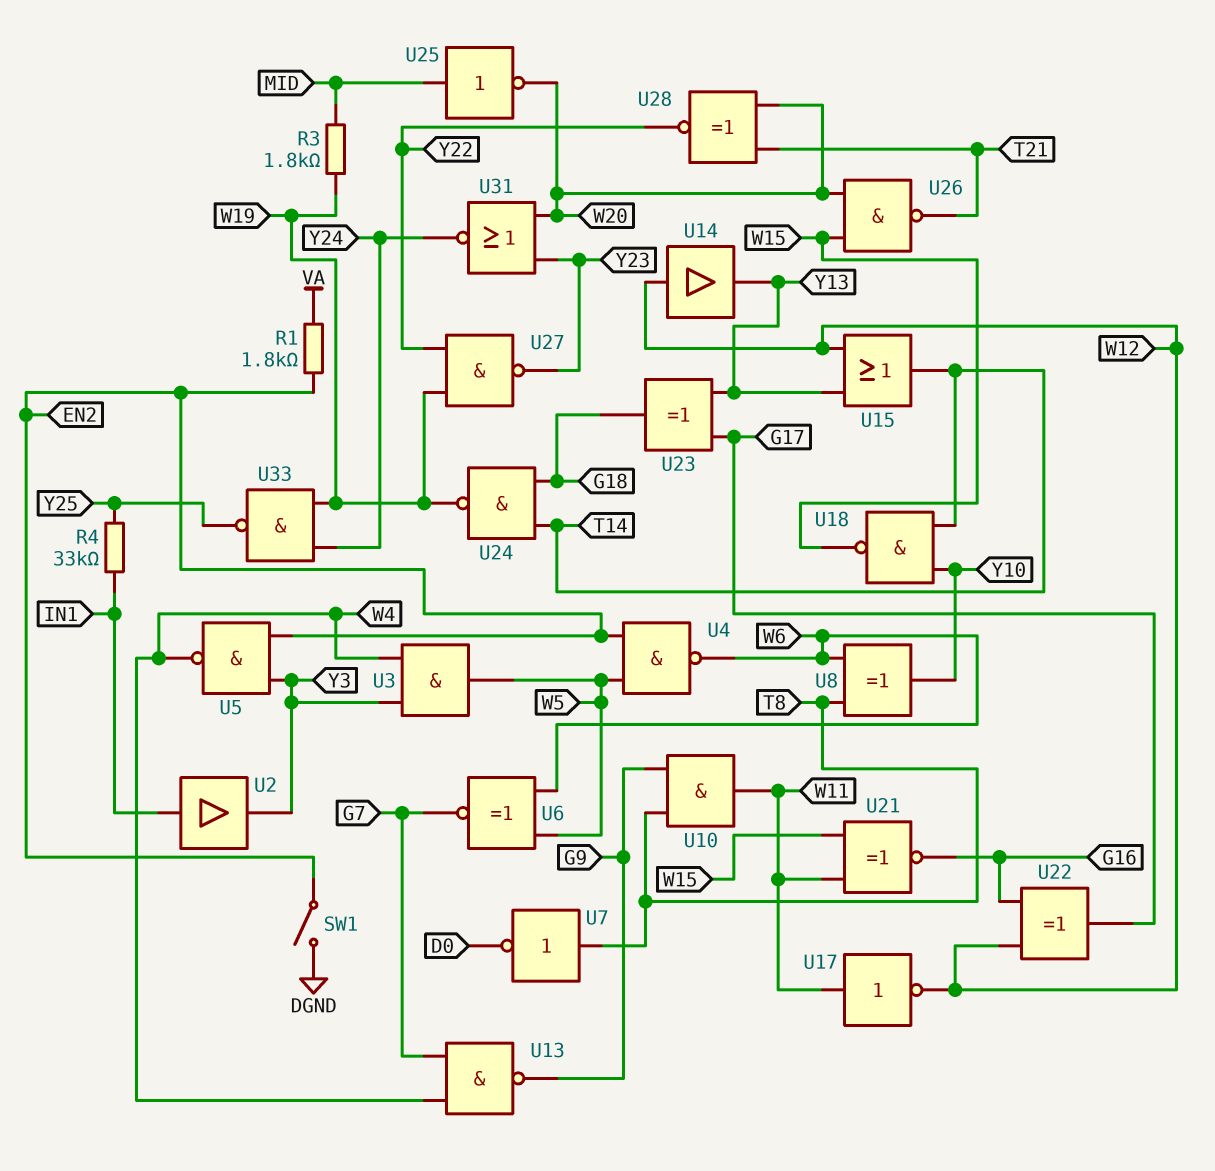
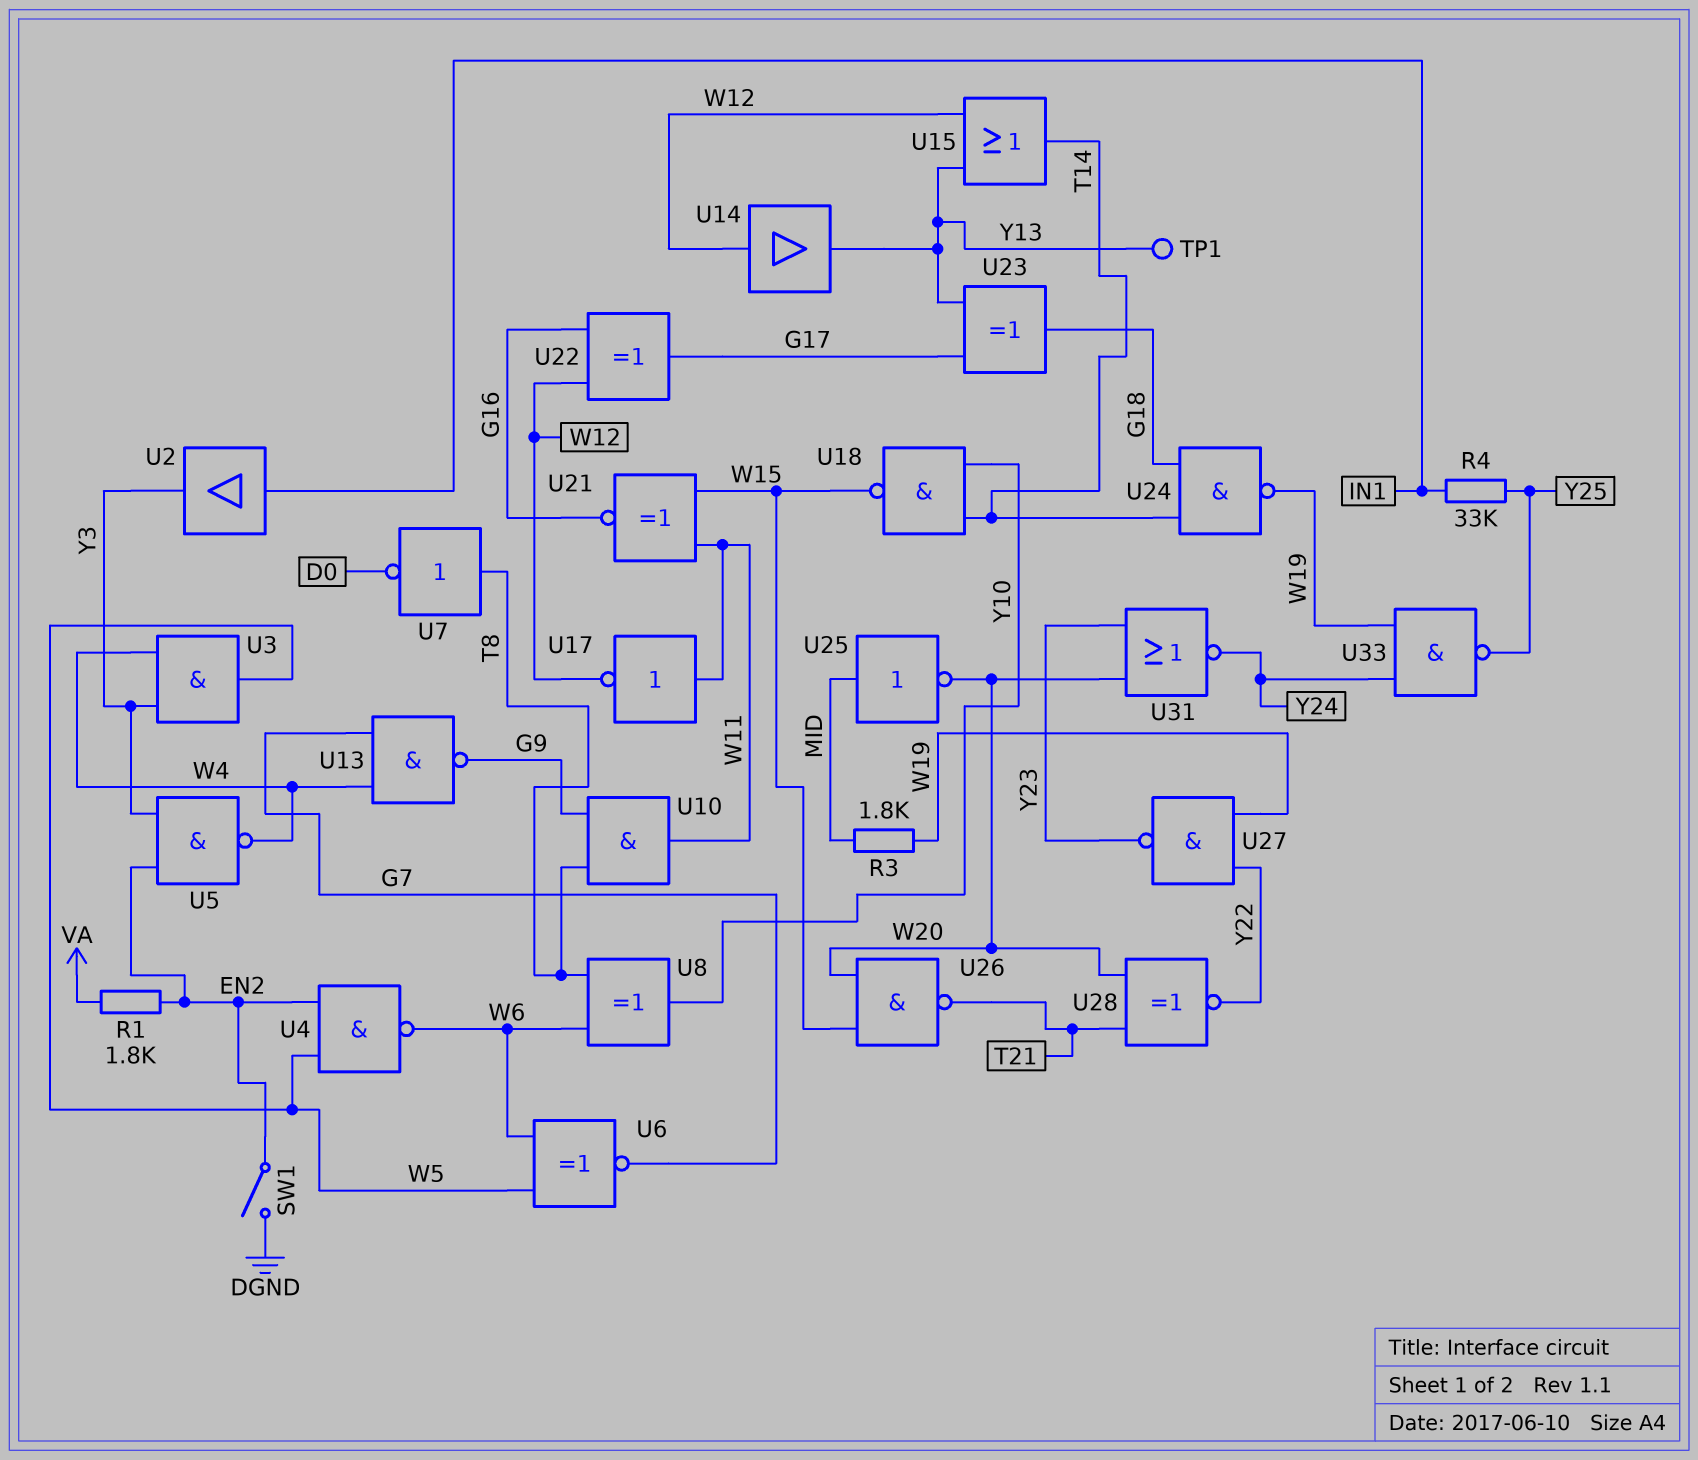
TP1: none -> test point (Y13)

